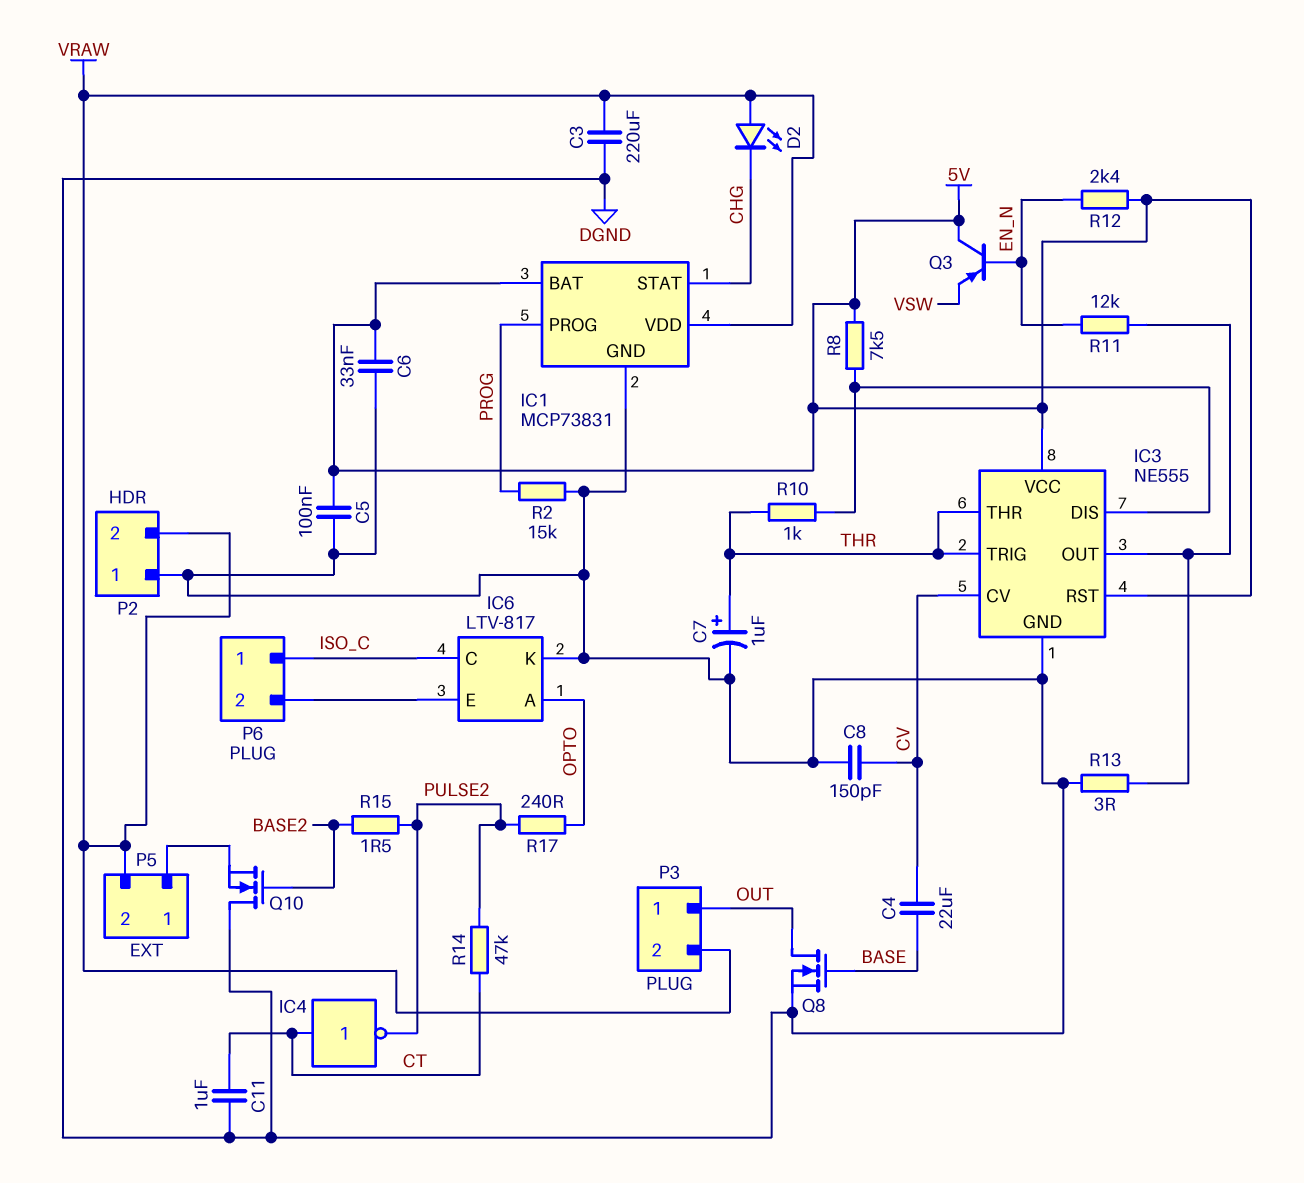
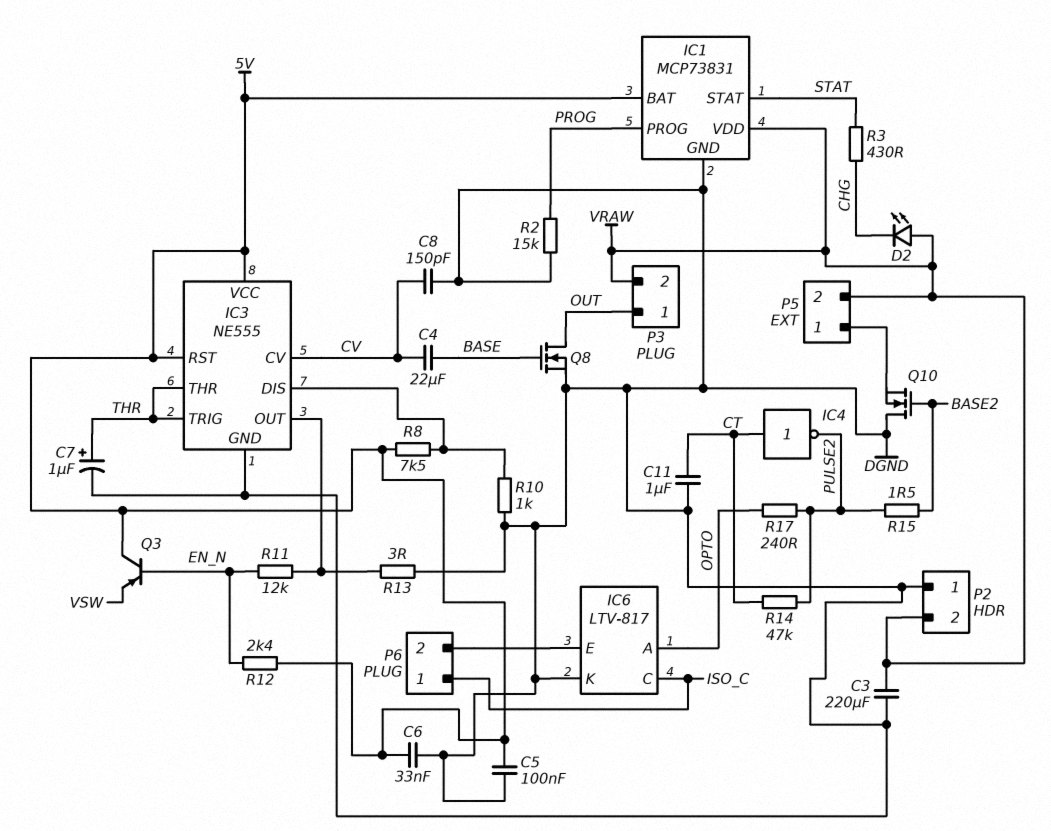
IC1 pin STAT: CHG -> STAT
R3: none -> 430 (CHG, STAT)
R10: 1k (IC3/DIS, THR) -> 1k (DGND, IC3/DIS)

